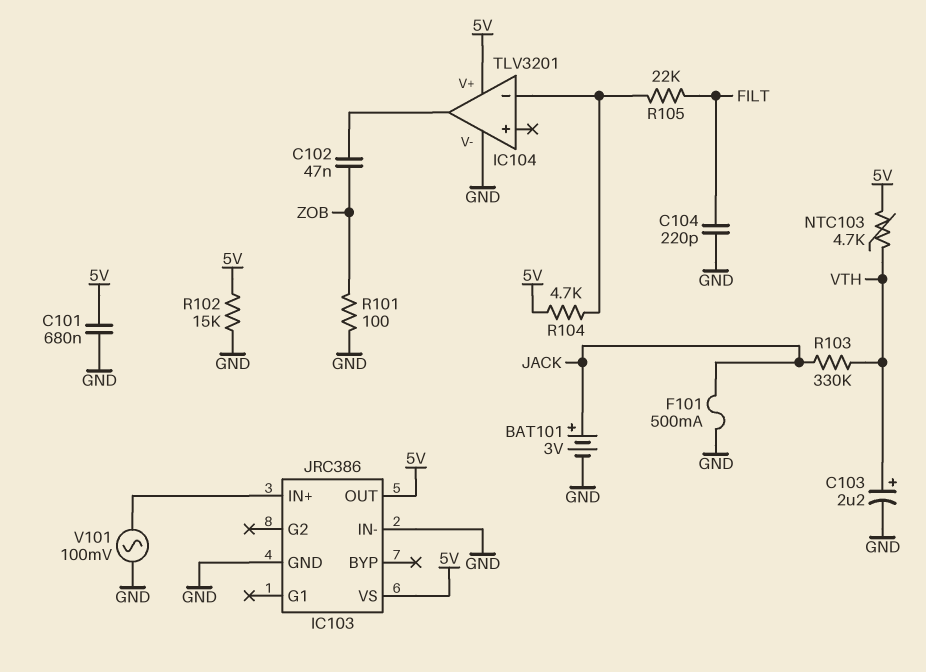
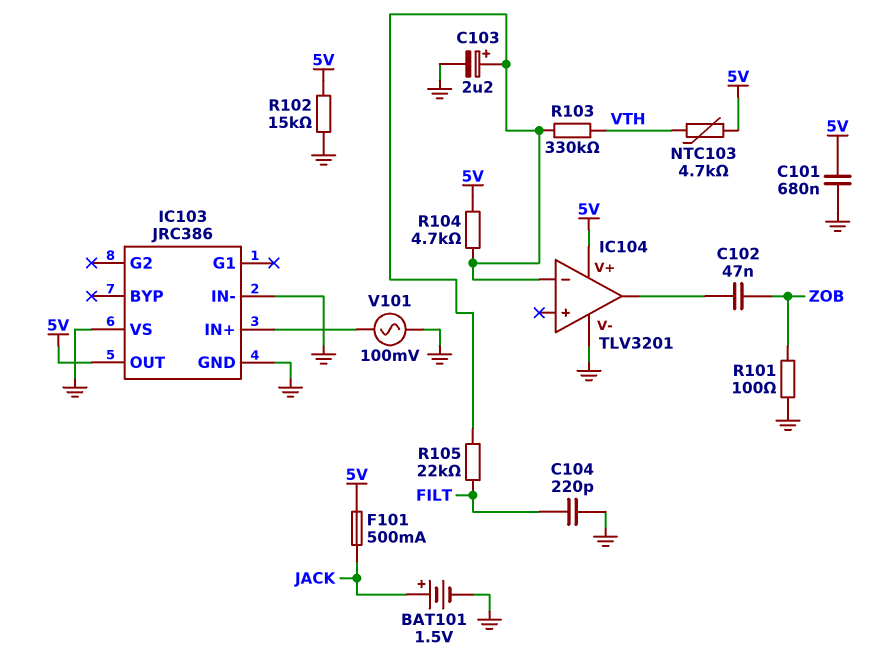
BAT101: 3V (plus JACK, minus GND) -> 1.5V (plus JACK, minus GND)
C103: 2.2uF (plus VTH, minus GND) -> 2.2uF (plus IC104/in-, minus GND)
F101: 500mA (GND, JACK) -> 500mA (5V, JACK)
IC103 pin VS: 5V -> GND
R103: 330k (JACK, VTH) -> 330k (IC104/in-, VTH)

